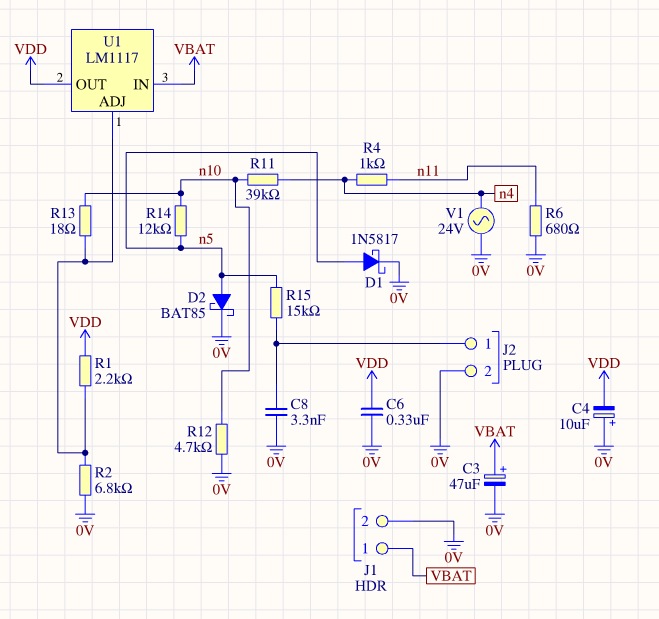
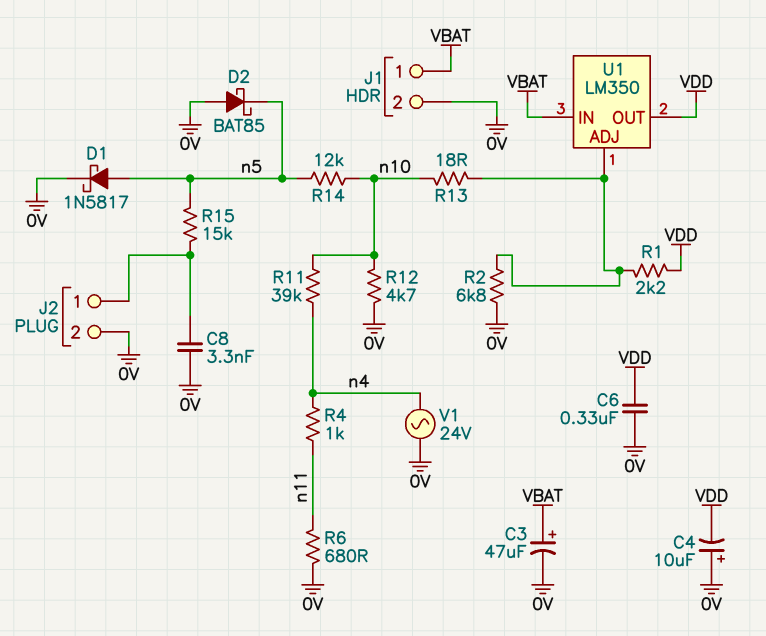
D2: schottky BAT85 (A n5, K 0V) -> schottky BAT85 (A 0V, K n5)
U1: LM1117 -> LM350

